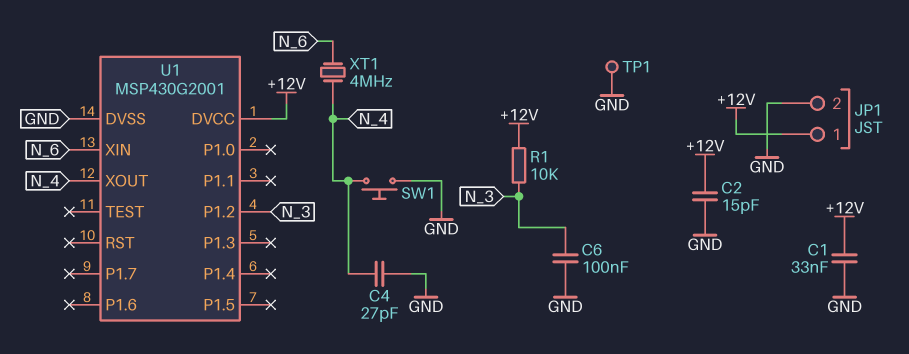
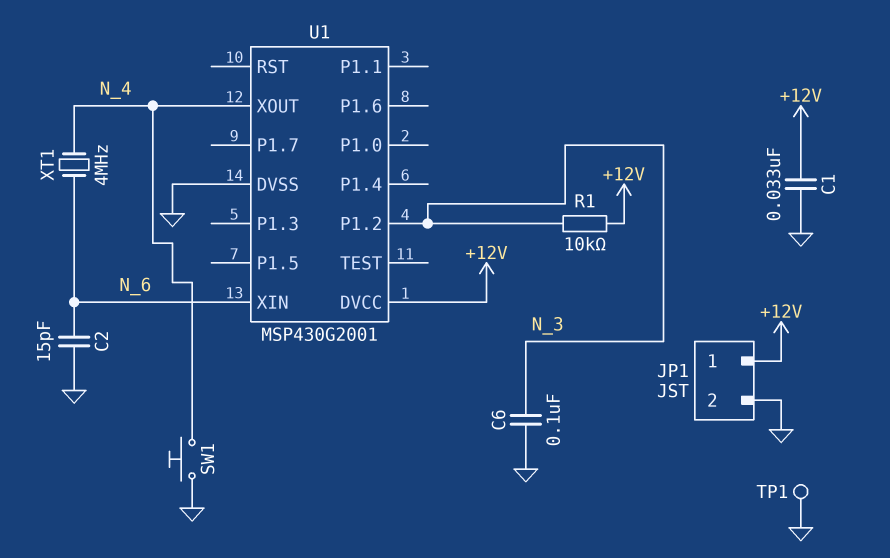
C2: 15pF (+12V, GND) -> 15pF (GND, N_6)
C4: 27pF (GND, N_4) -> none

